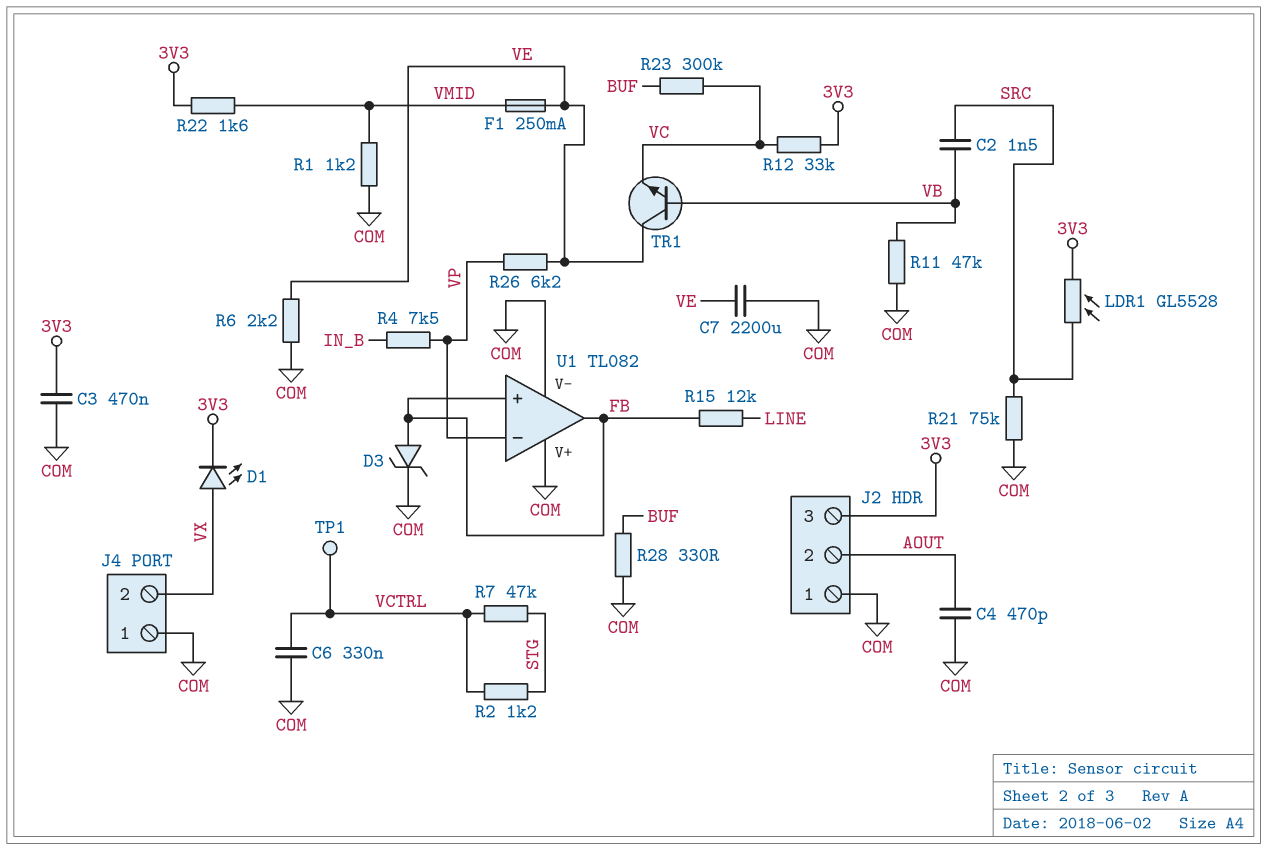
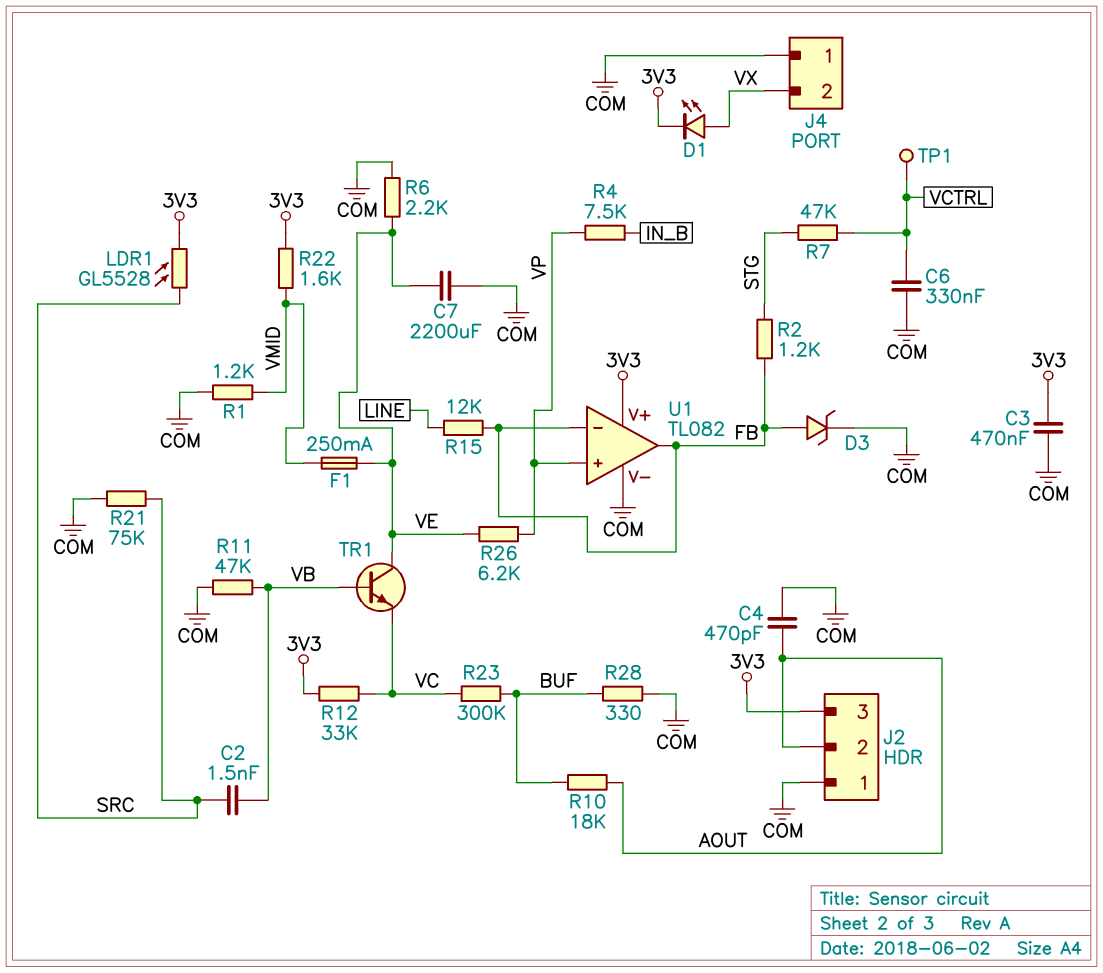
R2: 1.2k (STG, VCTRL) -> 1.2k (FB, STG)
R10: none -> 18k (AOUT, BUF)
U1 pin V+: COM -> 3V3
U1 pin in+: FB -> VP
U1 pin in-: VP -> FB

